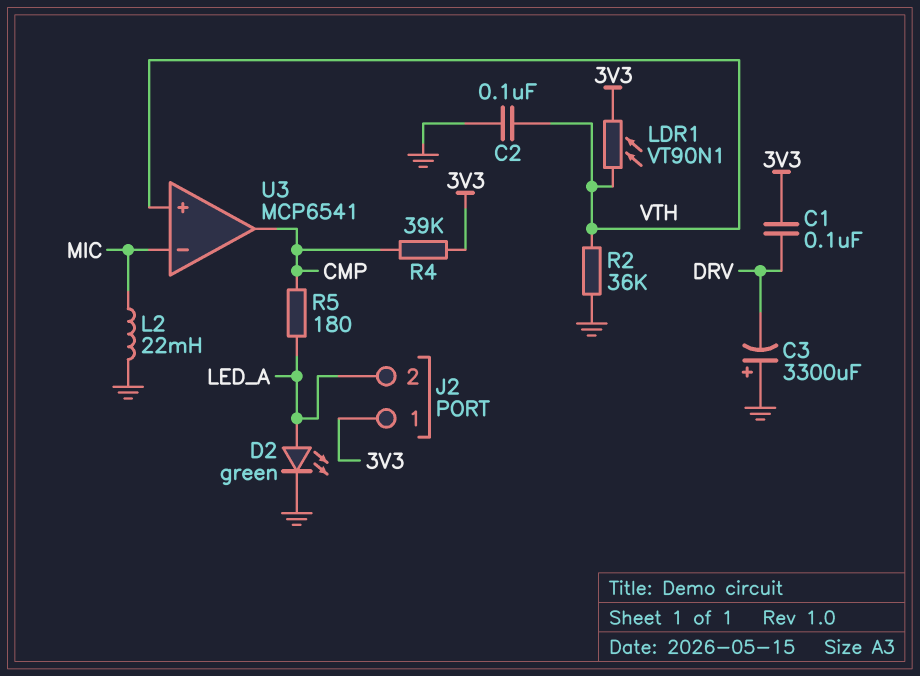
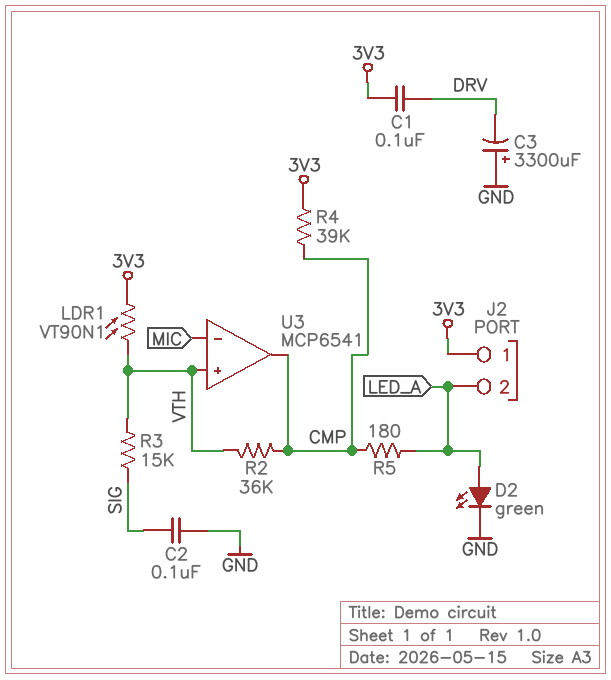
C2: 100nF (GND, VTH) -> 100nF (GND, SIG)
L2: 22mH (GND, MIC) -> none
R2: 36k (GND, VTH) -> 36k (CMP, VTH)
R3: none -> 15k (SIG, VTH)

